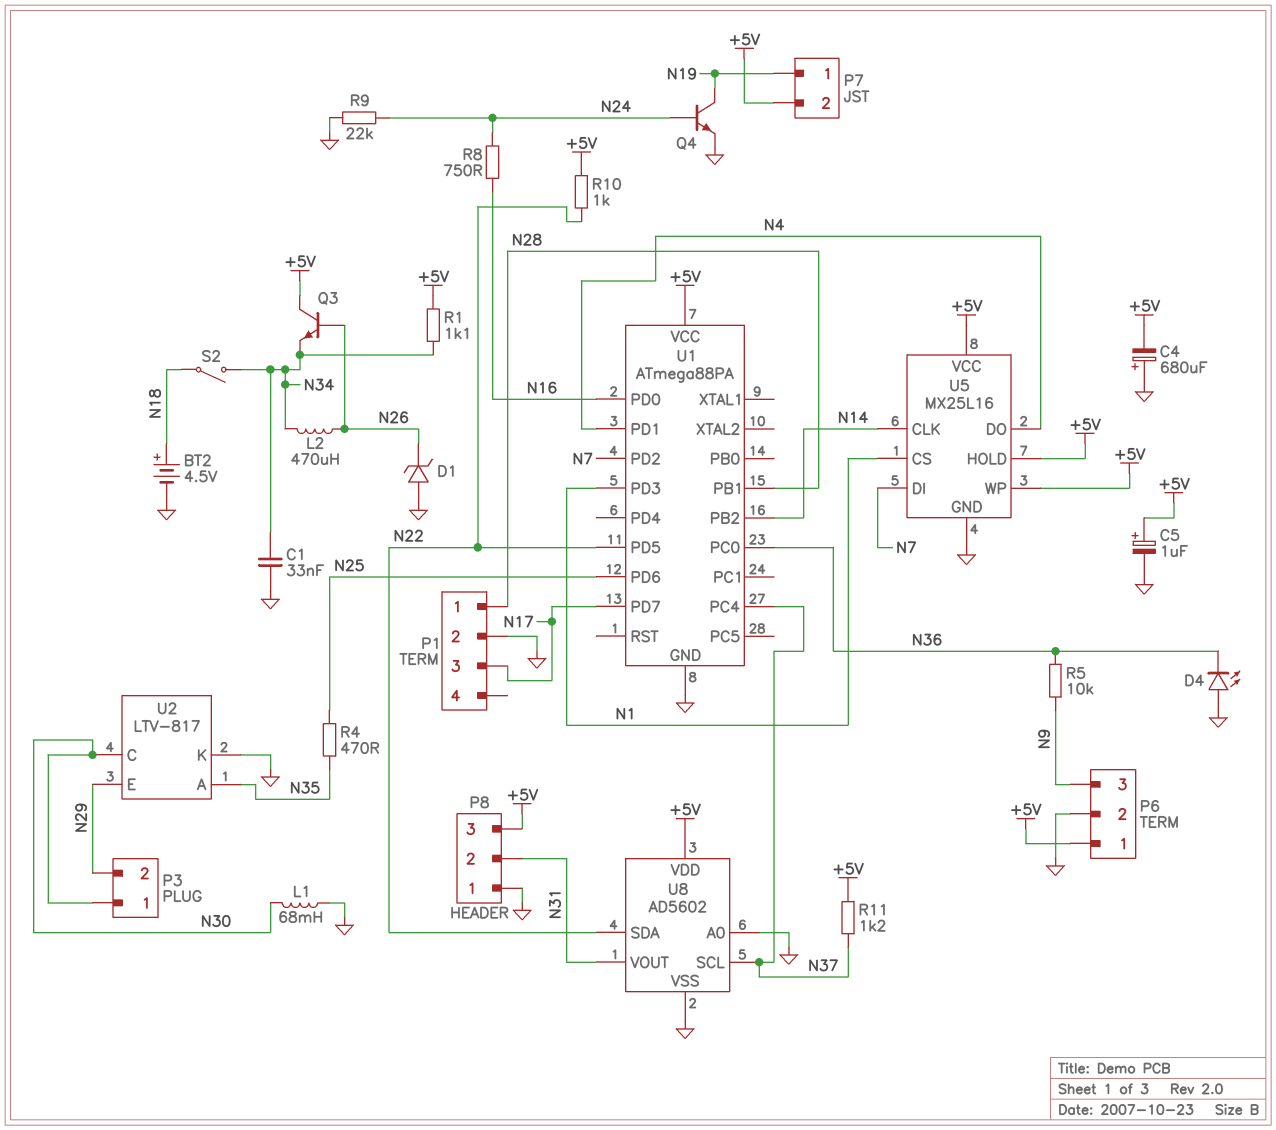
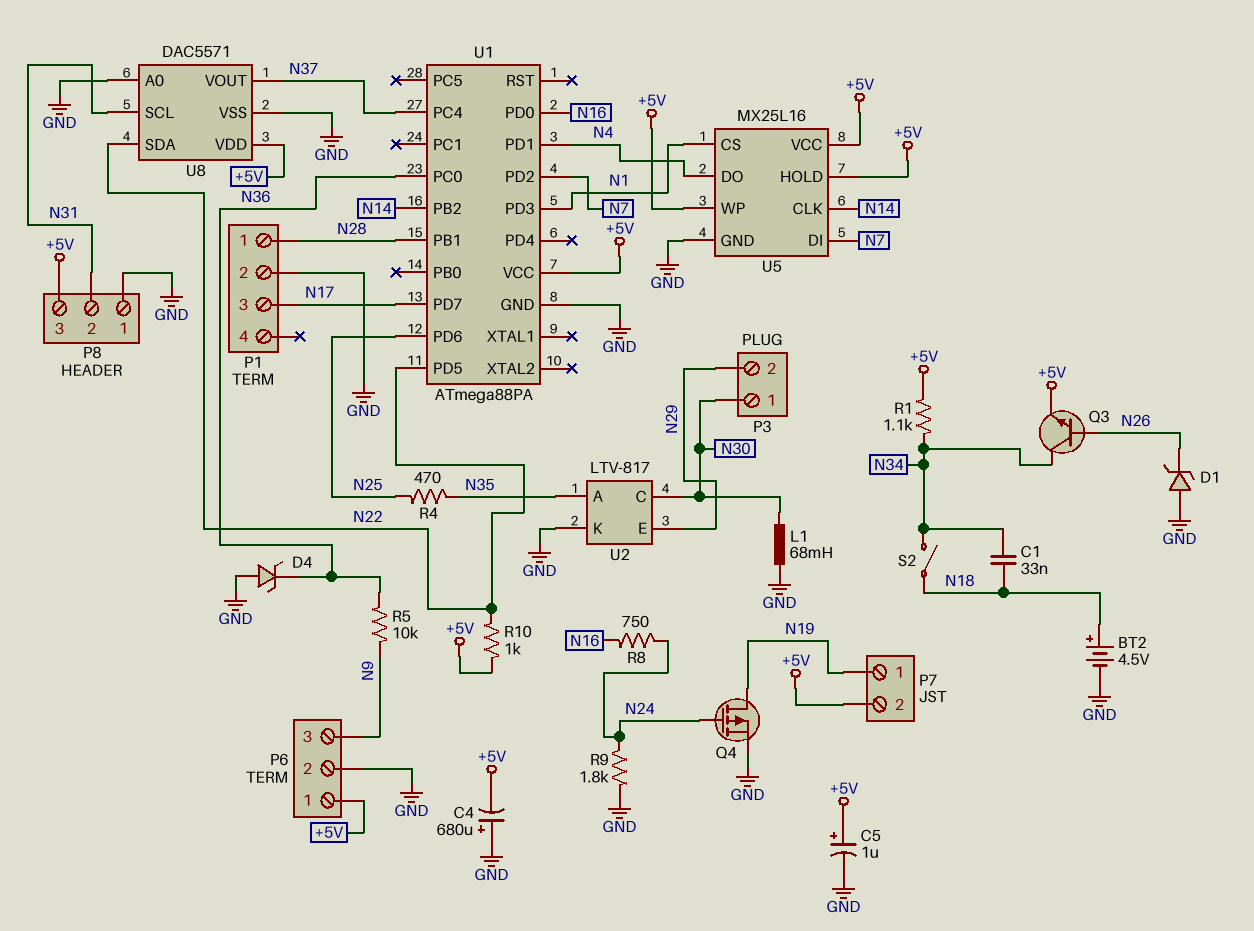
C1: 33nF (GND, N34) -> 33nF (N18, N34)
D4: LED (A GND, K N36) -> zener (A GND, K N36)
L2: 470uH (N26, N34) -> none
Q3: NPN (B N26, C +5V, E N34) -> NPN (B N26, C N34, E +5V)
Q4: NPN (B N24, C N19, E GND) -> PMOS (G N24, D N19, S GND)
R9: 22k (GND, N24) -> 1.8k (GND, N24)
R11: 1.2k (+5V, N37) -> none
U8: AD5602 -> DAC5571
U8 pin SCL: N37 -> N31
U8 pin VOUT: N31 -> N37

